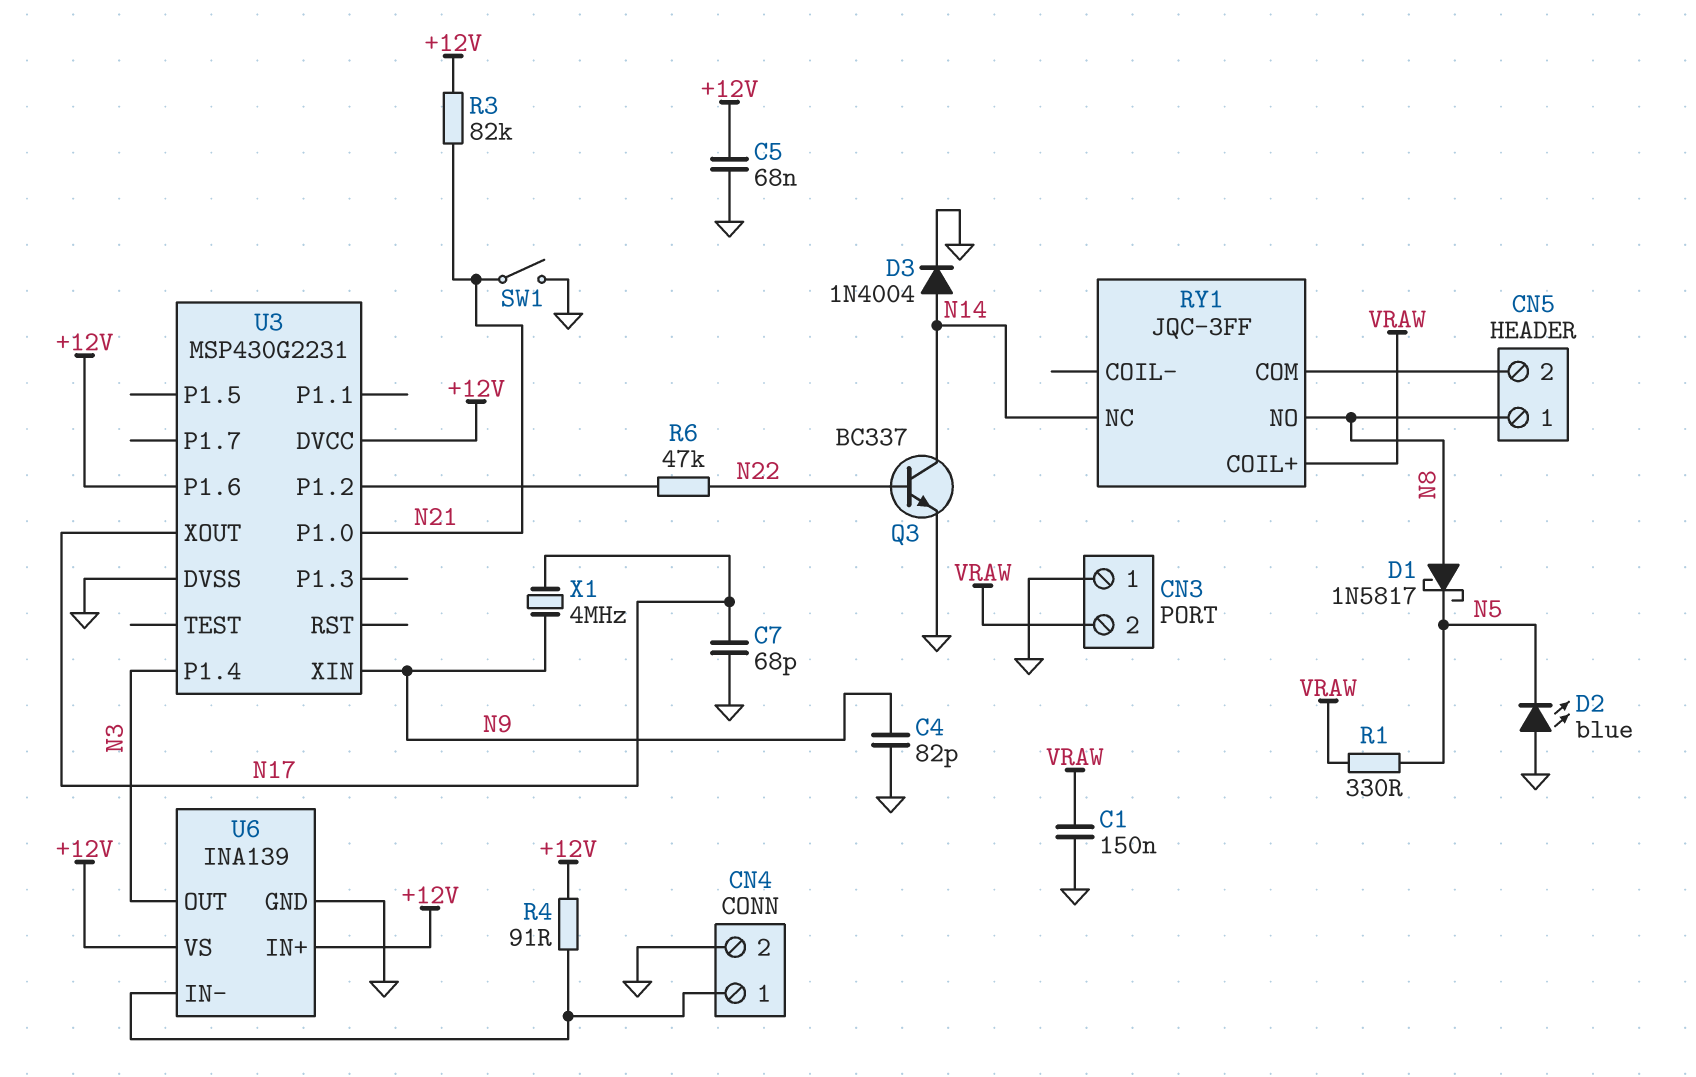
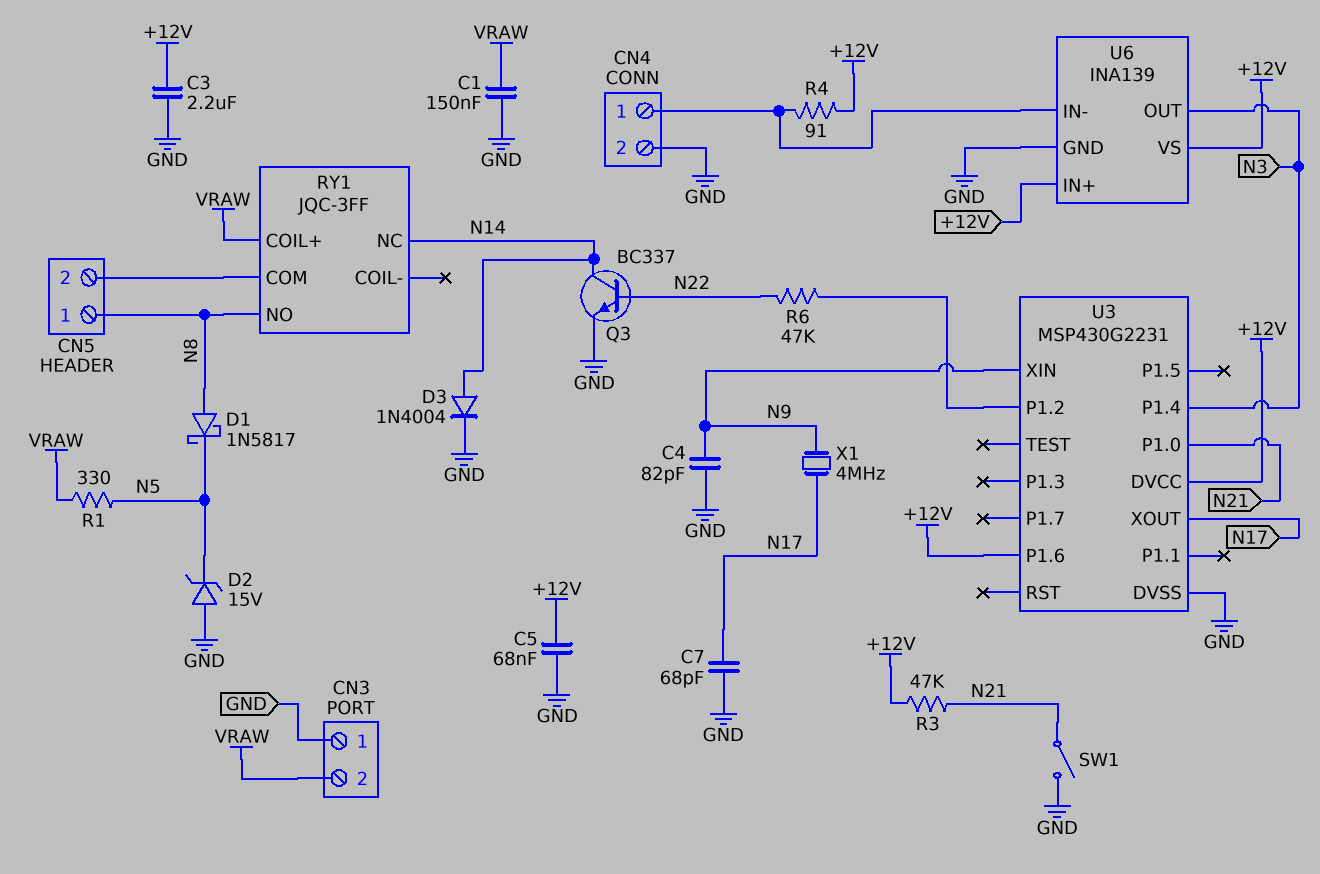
C3: none -> 2.2uF (+12V, GND)
D2: LED blue (A GND, K N5) -> zener 15V (A GND, K N5)
R3: 82k (+12V, N21) -> 47k (+12V, N21)

